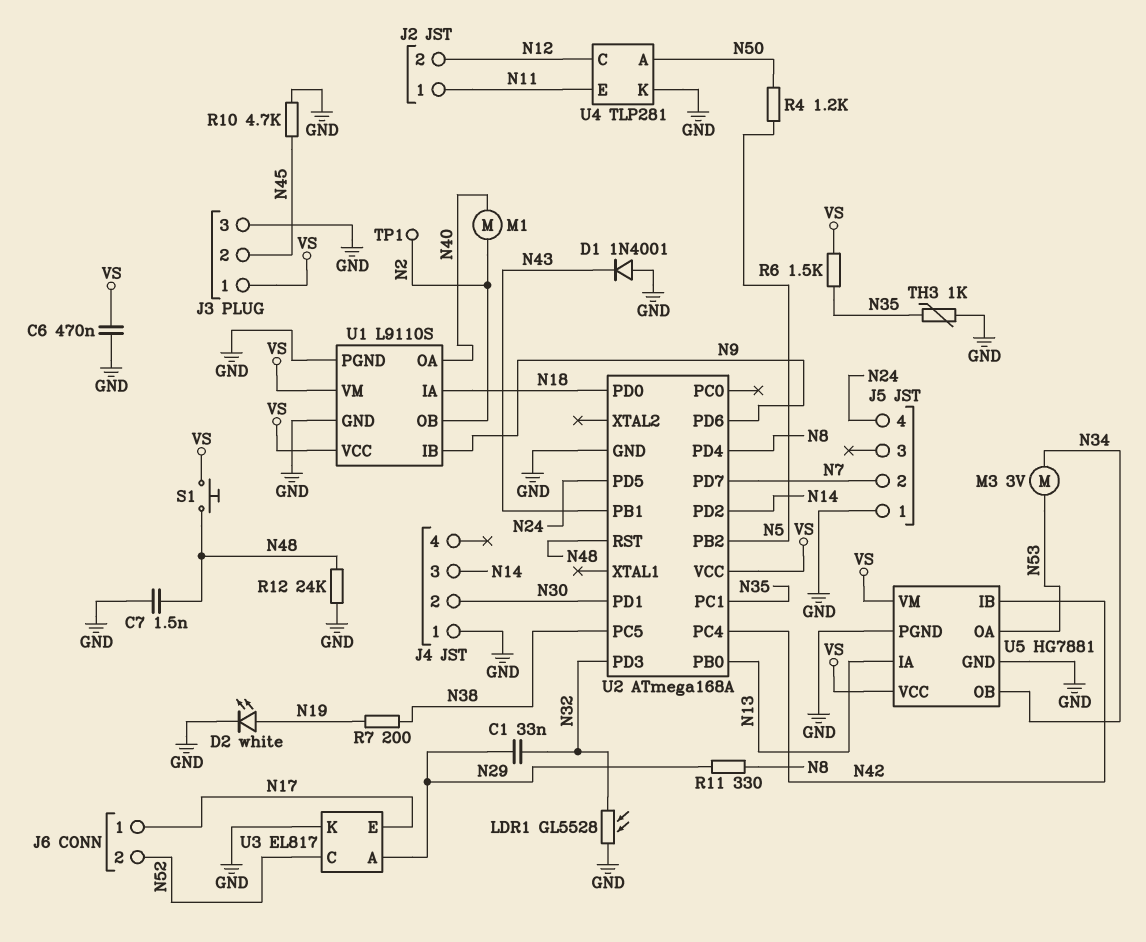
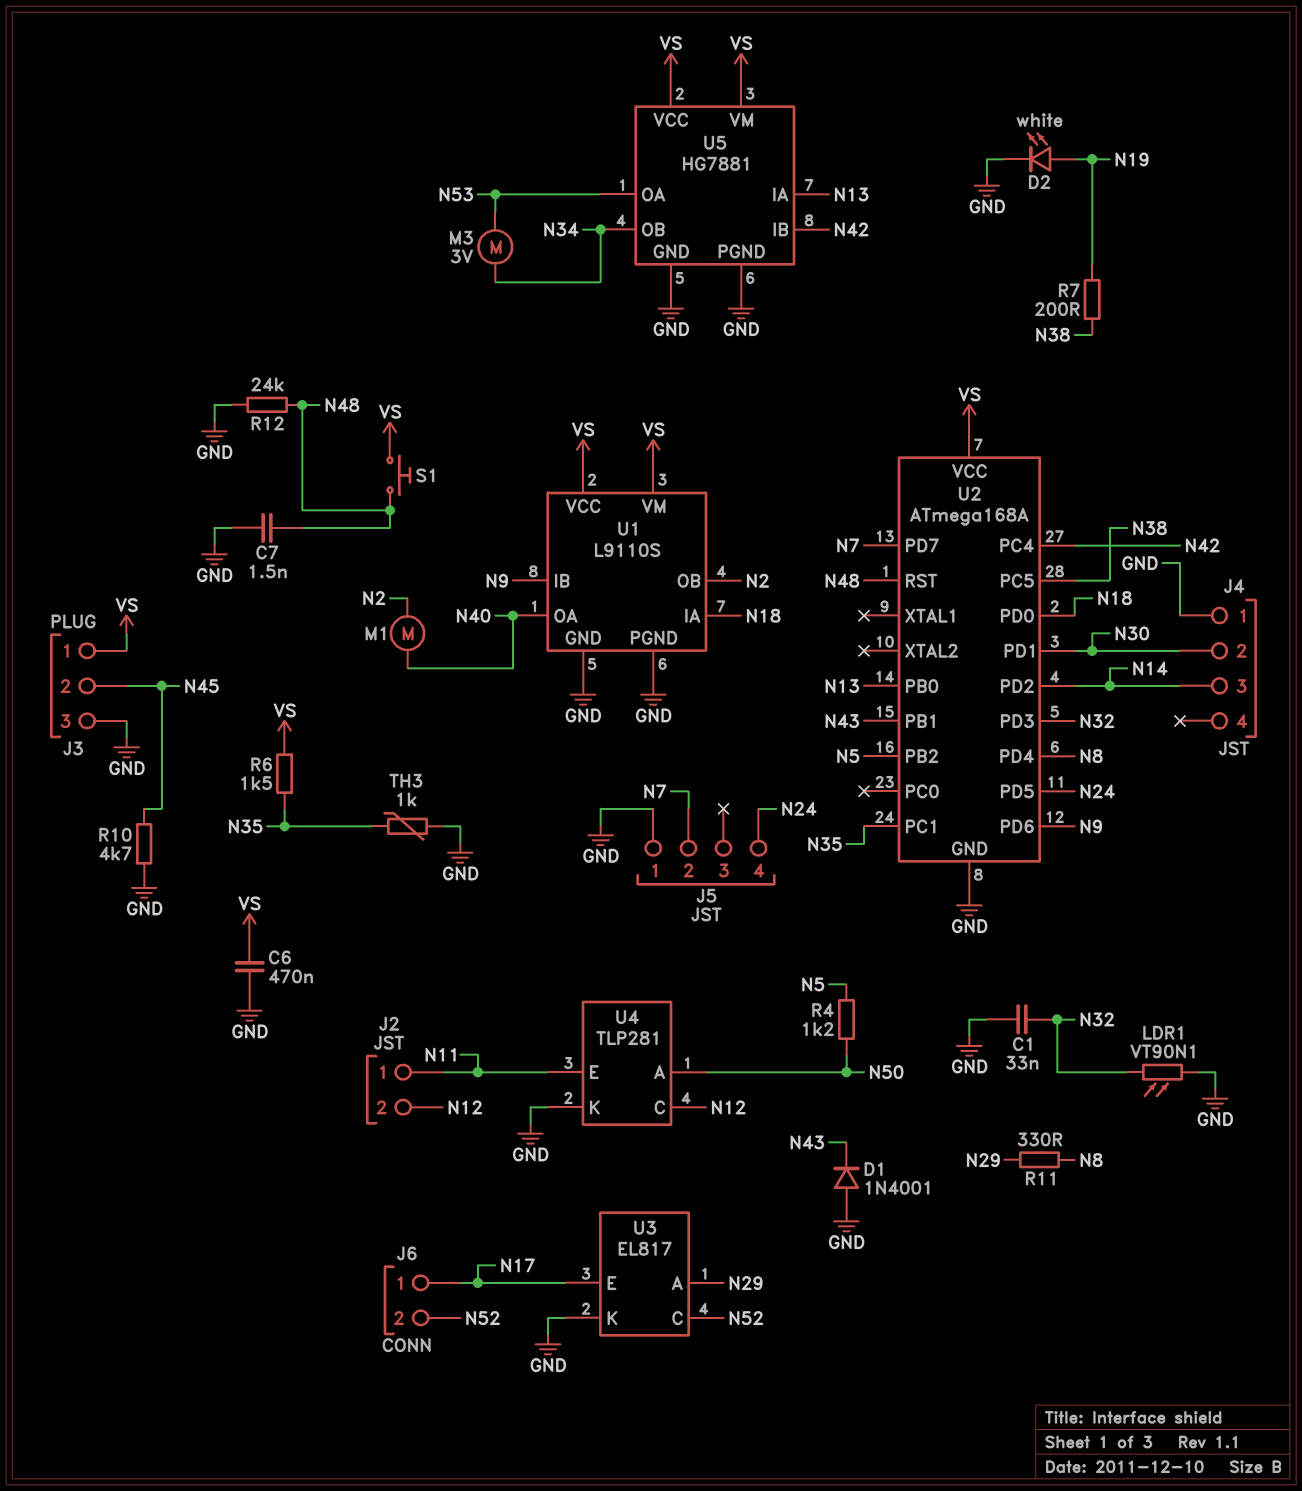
C1: 33nF (N29, N32) -> 33nF (GND, N32)
LDR1: GL5528 (GND, N32) -> VT90N1 (GND, N32)
TP1: test point (N2) -> none

